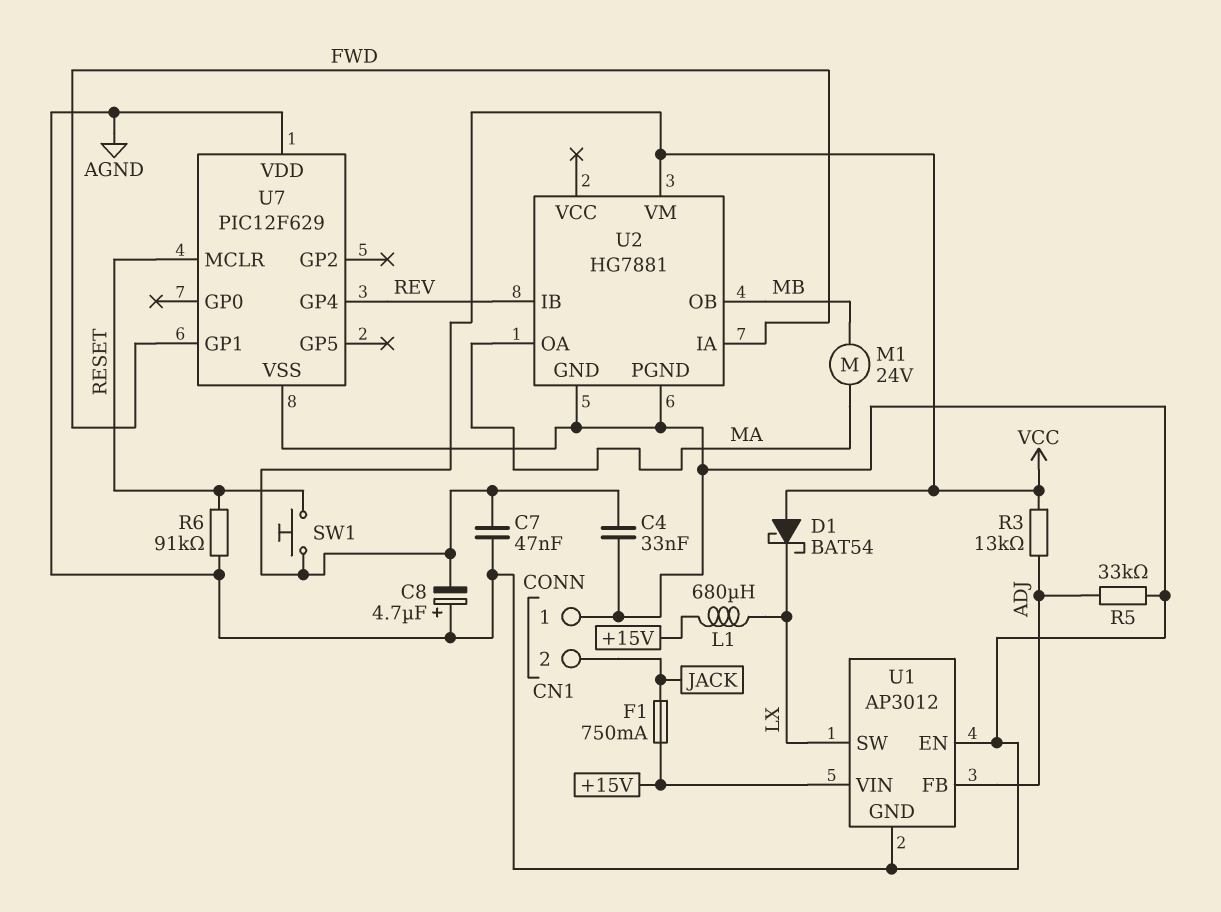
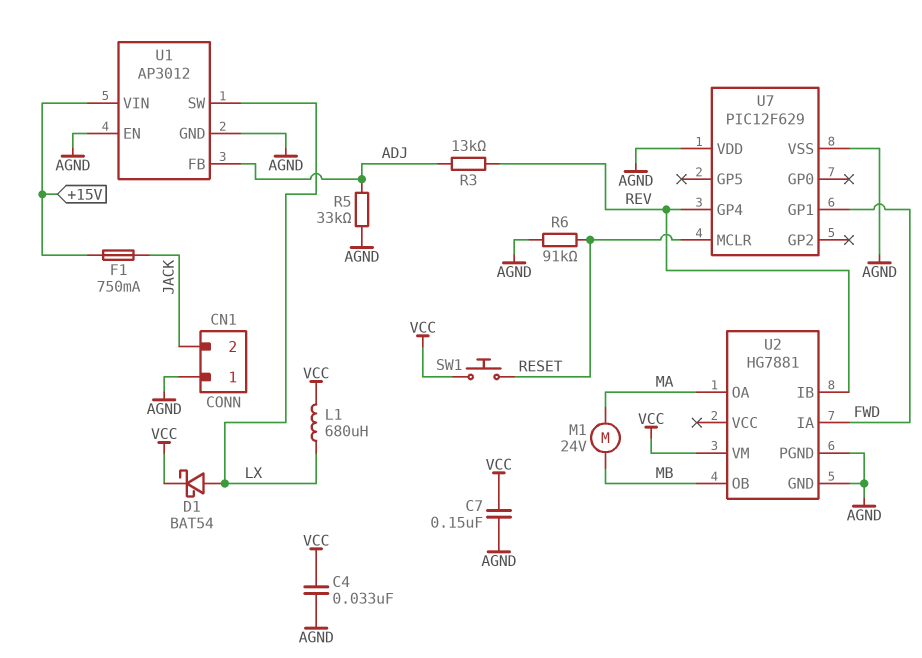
C7: 47nF (AGND, VCC) -> 150nF (AGND, VCC)
C8: 4.7uF (plus AGND, minus VCC) -> none
D1: schottky BAT54 (A VCC, K LX) -> schottky BAT54 (A LX, K VCC)
L1: 680uH (+15V, LX) -> 680uH (LX, VCC)
R3: 13k (ADJ, VCC) -> 13k (ADJ, REV)

